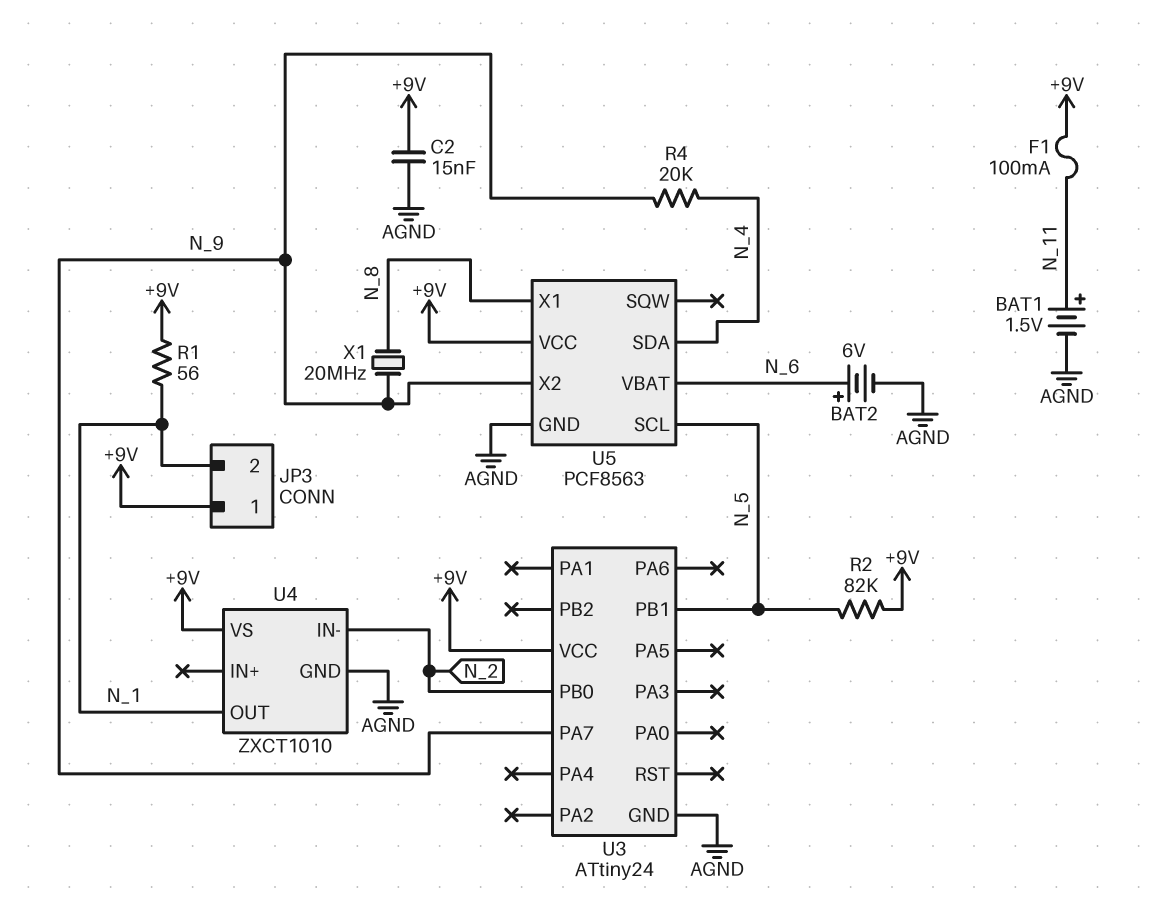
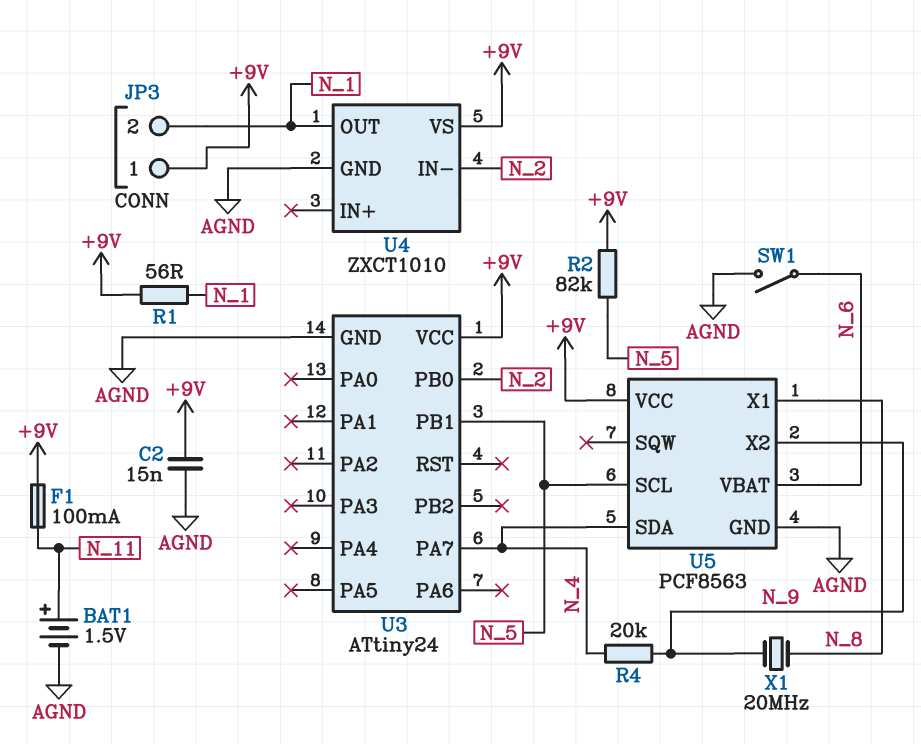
BAT2: 6V (plus N_6, minus AGND) -> none
SW1: none -> switch (AGND, N_6)
U3 pin PA7: N_9 -> N_4

